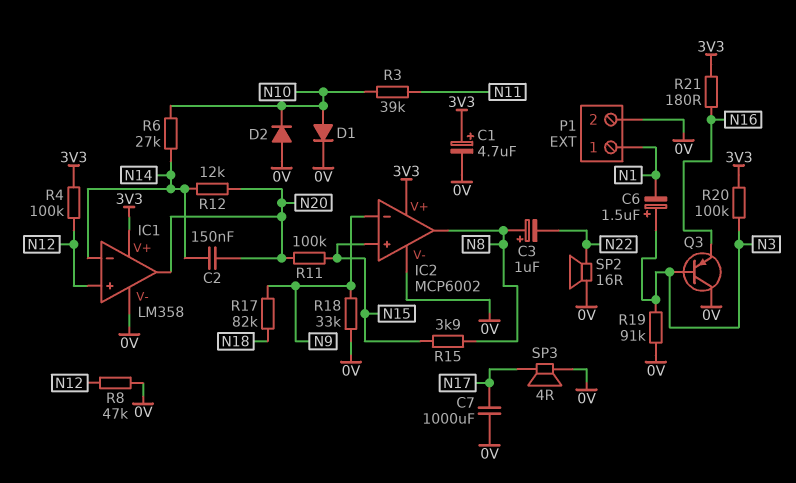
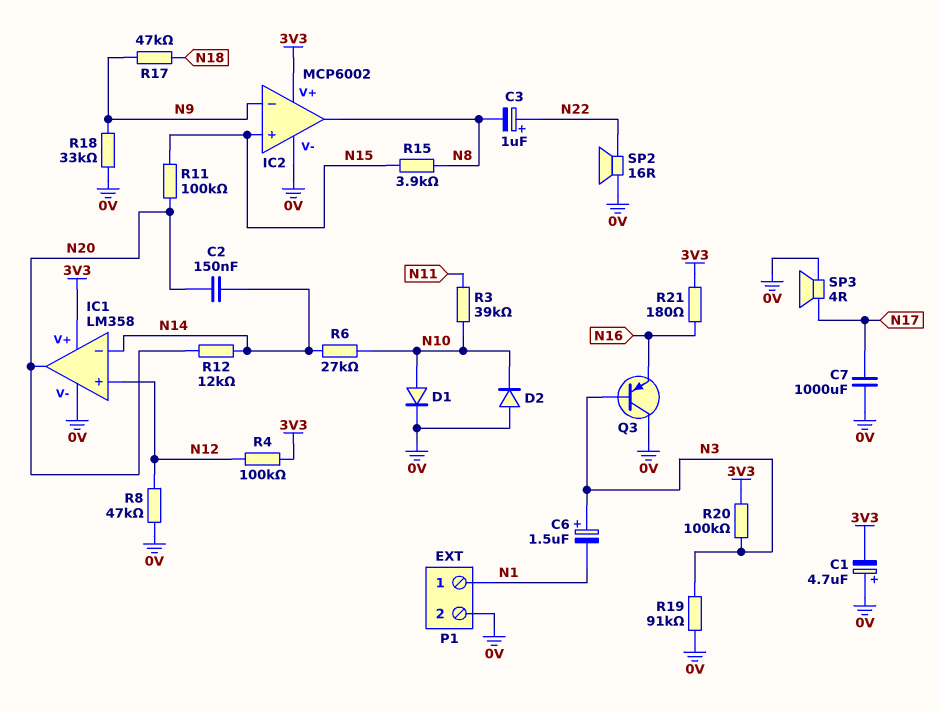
C1: 4.7uF (plus 3V3, minus 0V) -> 4.7uF (plus 0V, minus 3V3)
C3: 1uF (plus N8, minus N22) -> 1uF (plus N22, minus N8)
R17: 82k (N9, N18) -> 47k (N9, N18)

